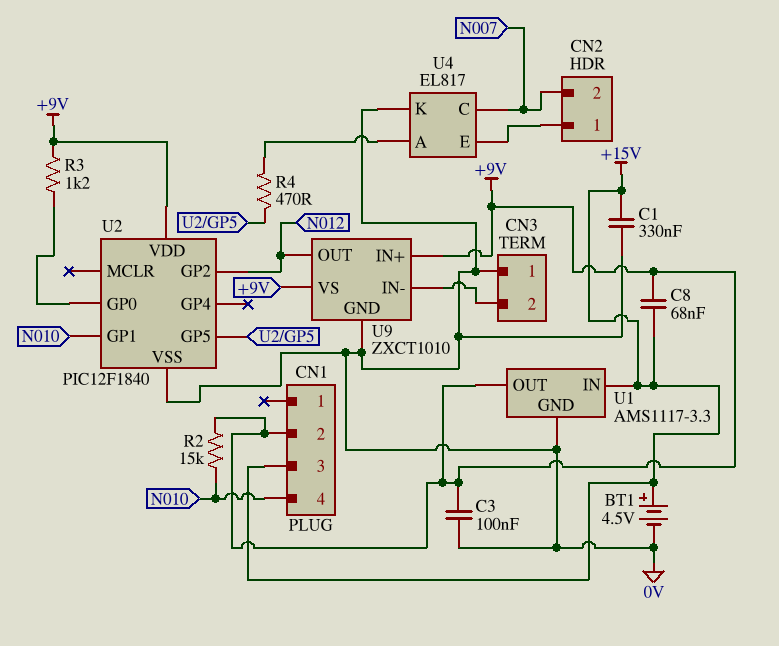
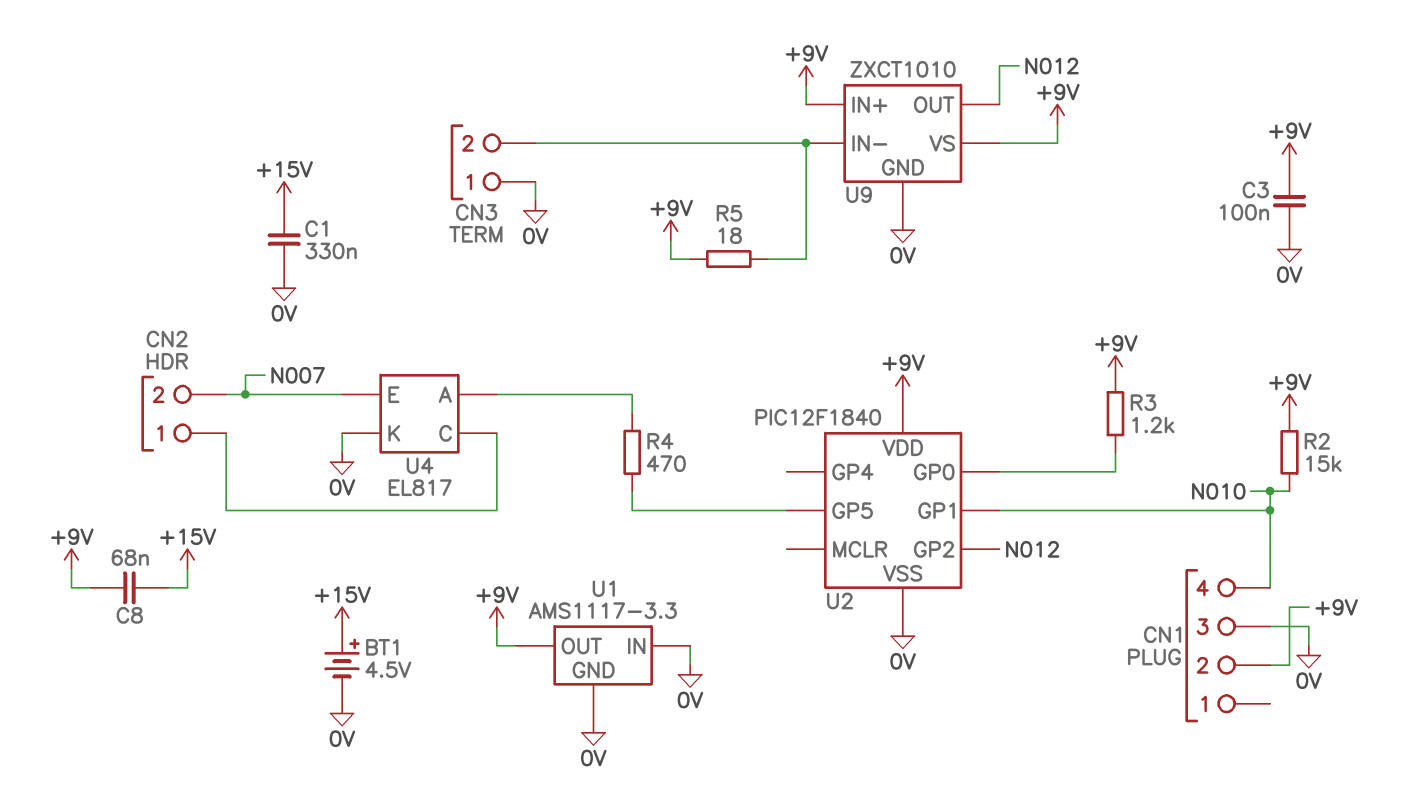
CN1 pin 3: +15V -> 0V
R5: none -> 18 (+9V, CN3/2)
U1 pin IN: +15V -> 0V
U4 pin C: N007 -> CN2/1
U4 pin E: CN2/1 -> N007

